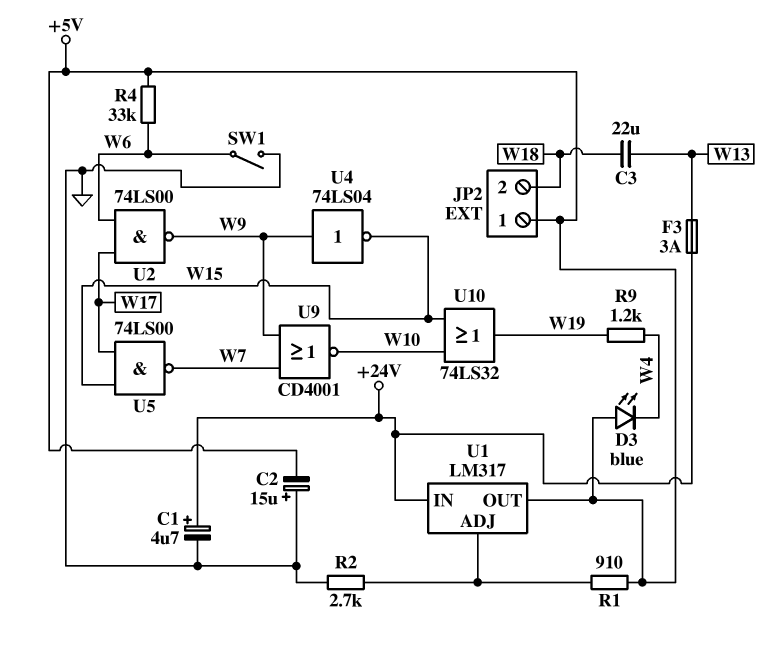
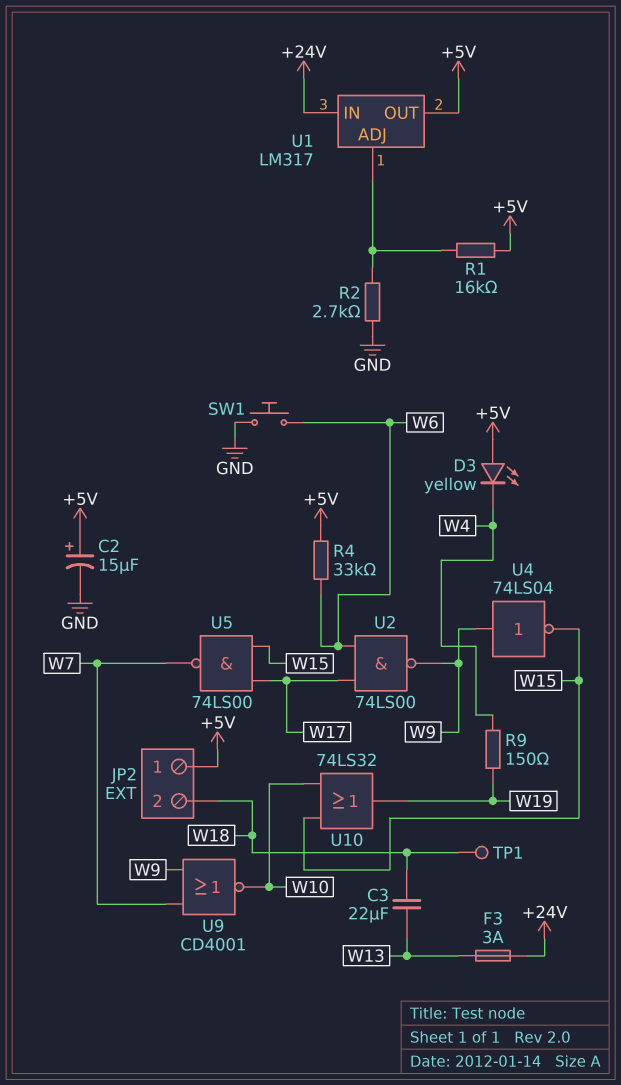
C1: 4.7uF (plus +24V, minus GND) -> none
C2: 15uF (plus GND, minus +5V) -> 15uF (plus +5V, minus GND)
D3: LED blue (A +5V, K W4) -> LED yellow (A +5V, K W4)
R1: 910 (+5V, U1/ADJ) -> 16k (+5V, U1/ADJ)
R9: 1.2k (W4, W19) -> 150 (W4, W19)
SW1: switch (GND, W6) -> button (GND, W6)
TP1: none -> test point (W18)

